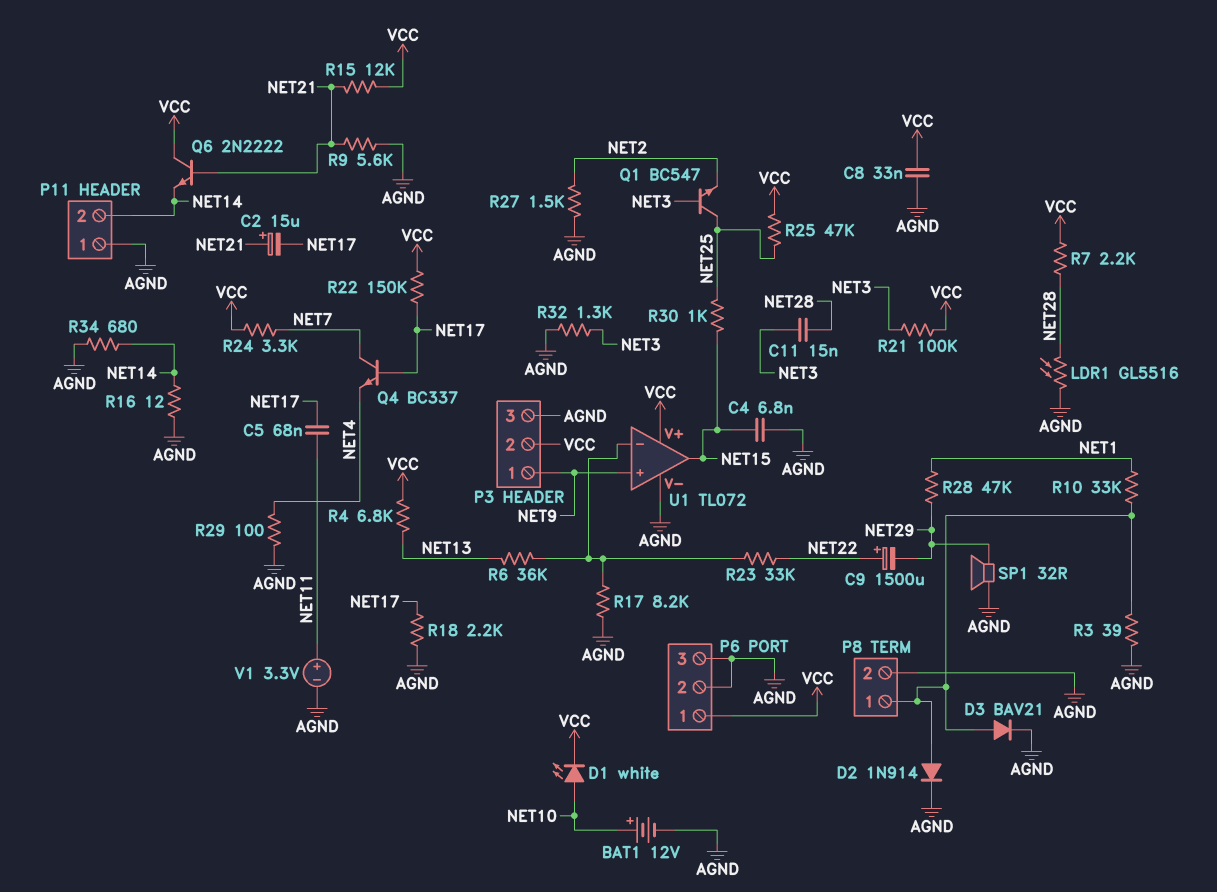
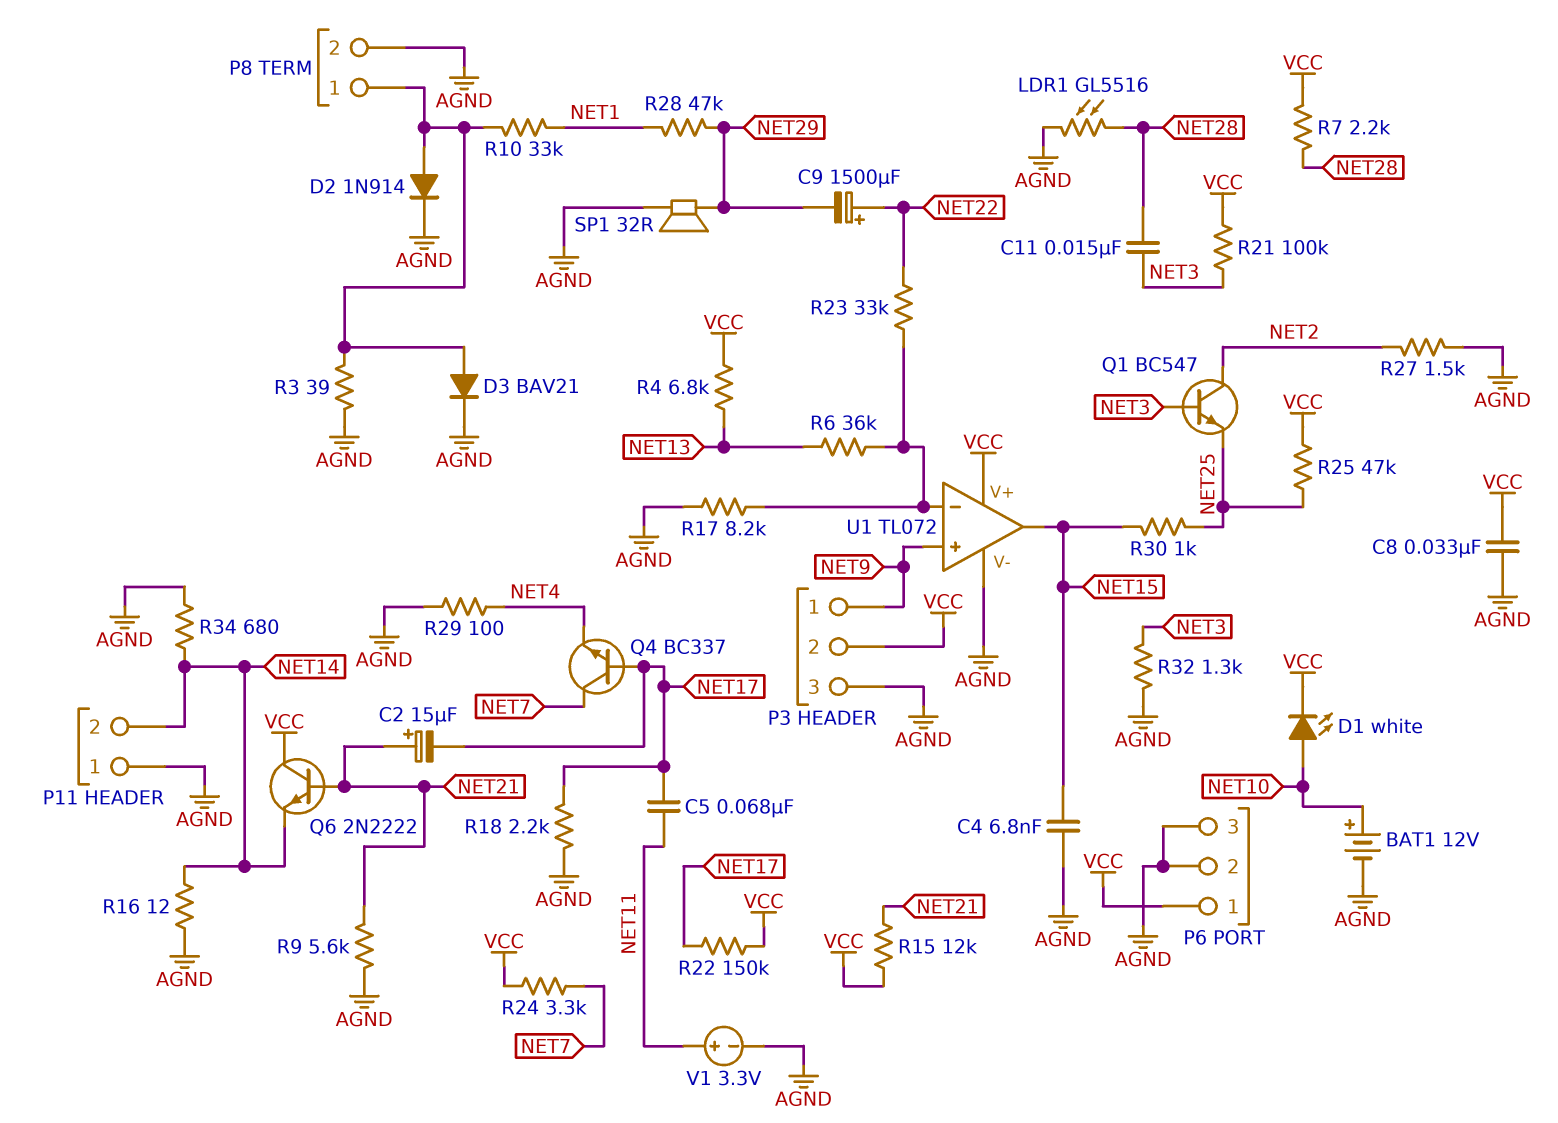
Q1: NPN BC547 (B NET3, C NET25, E NET2) -> NPN BC547 (B NET3, C NET2, E NET25)

